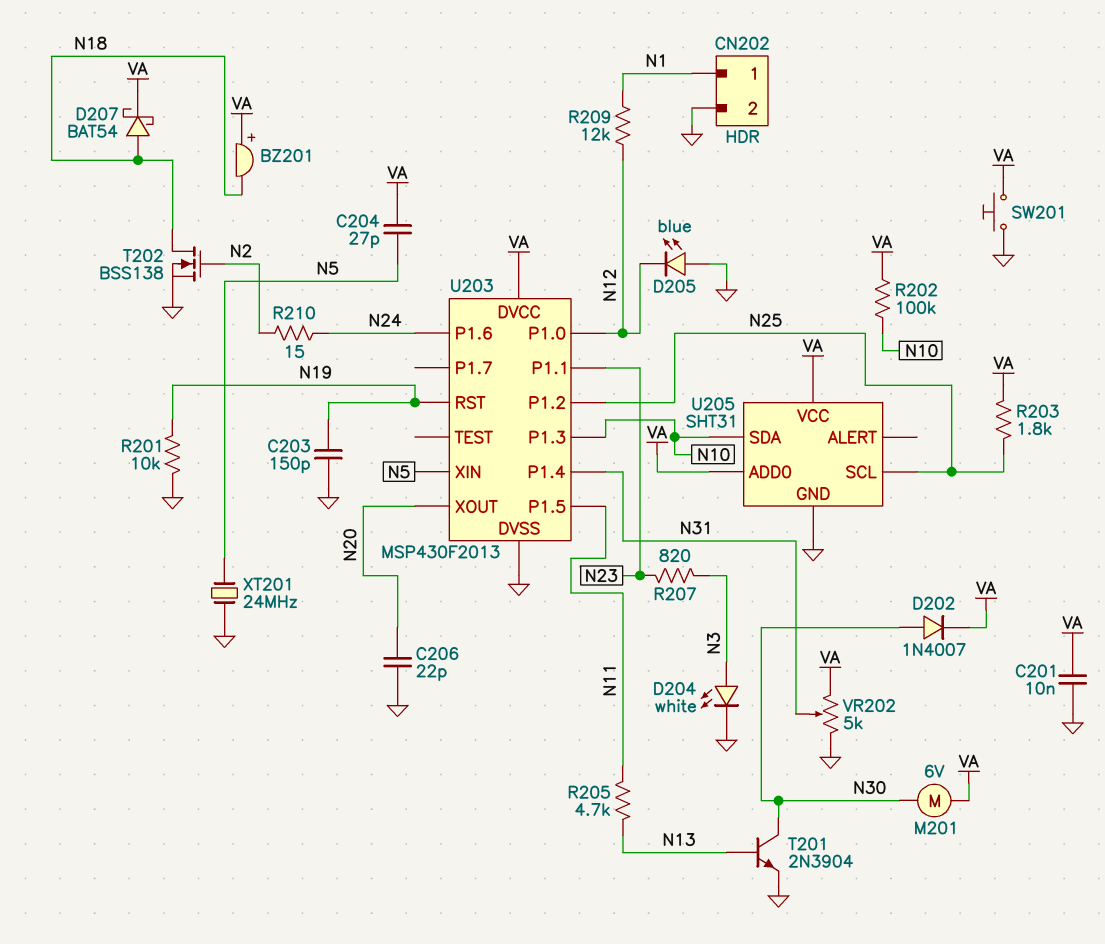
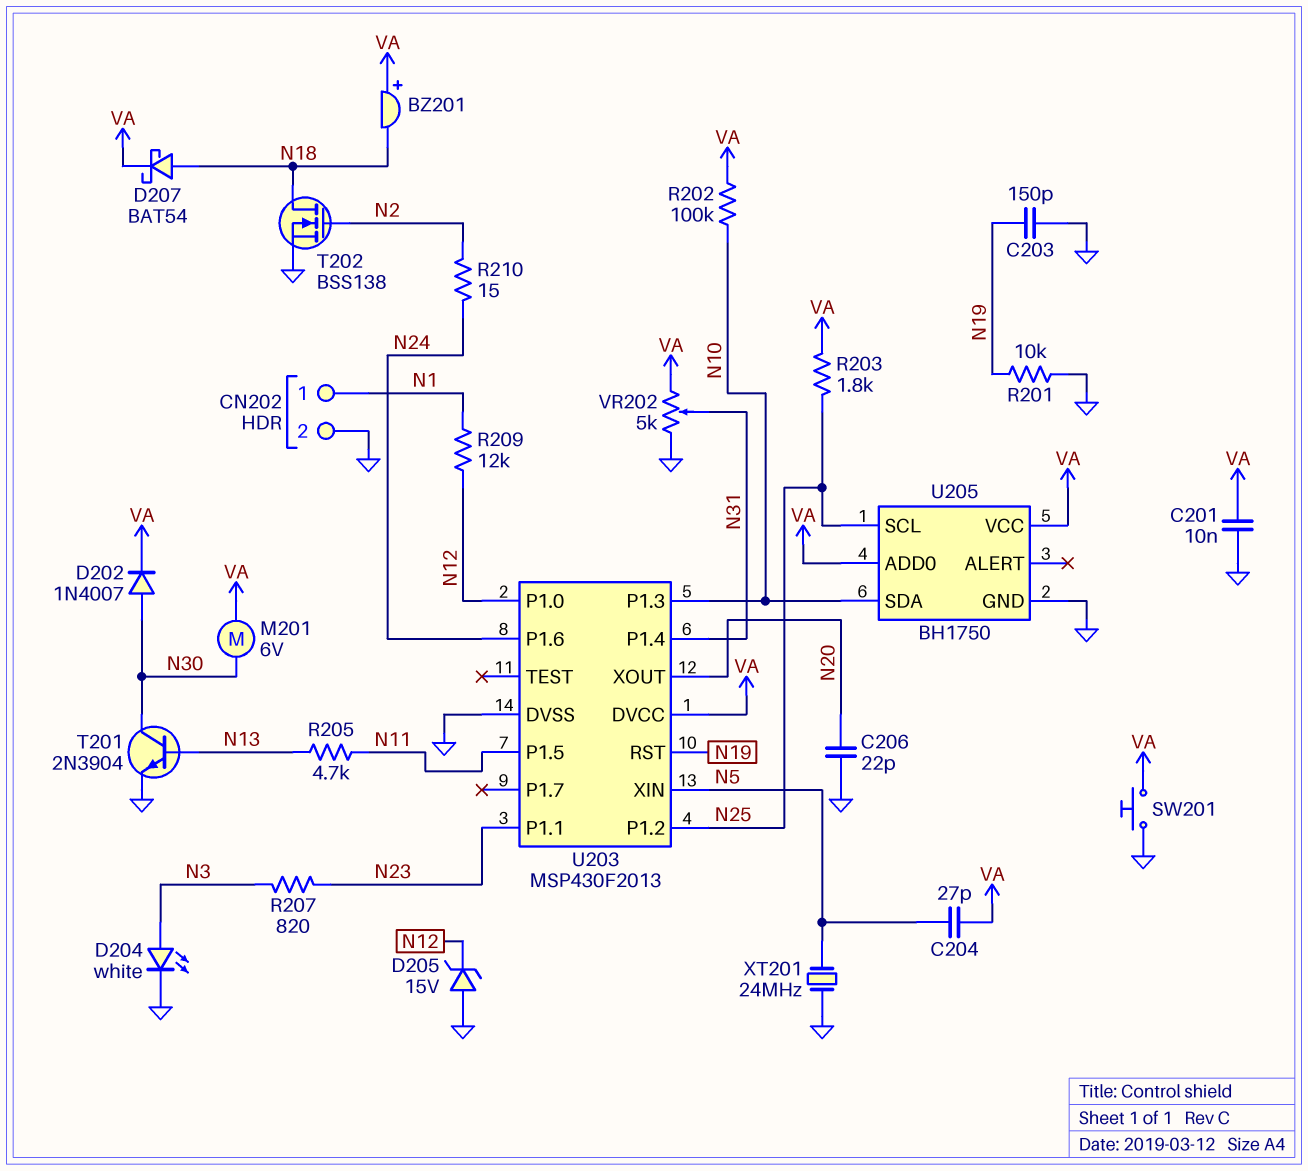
D205: LED blue (A GND, K N12) -> zener 15V (A GND, K N12)
U205: SHT31 -> BH1750

